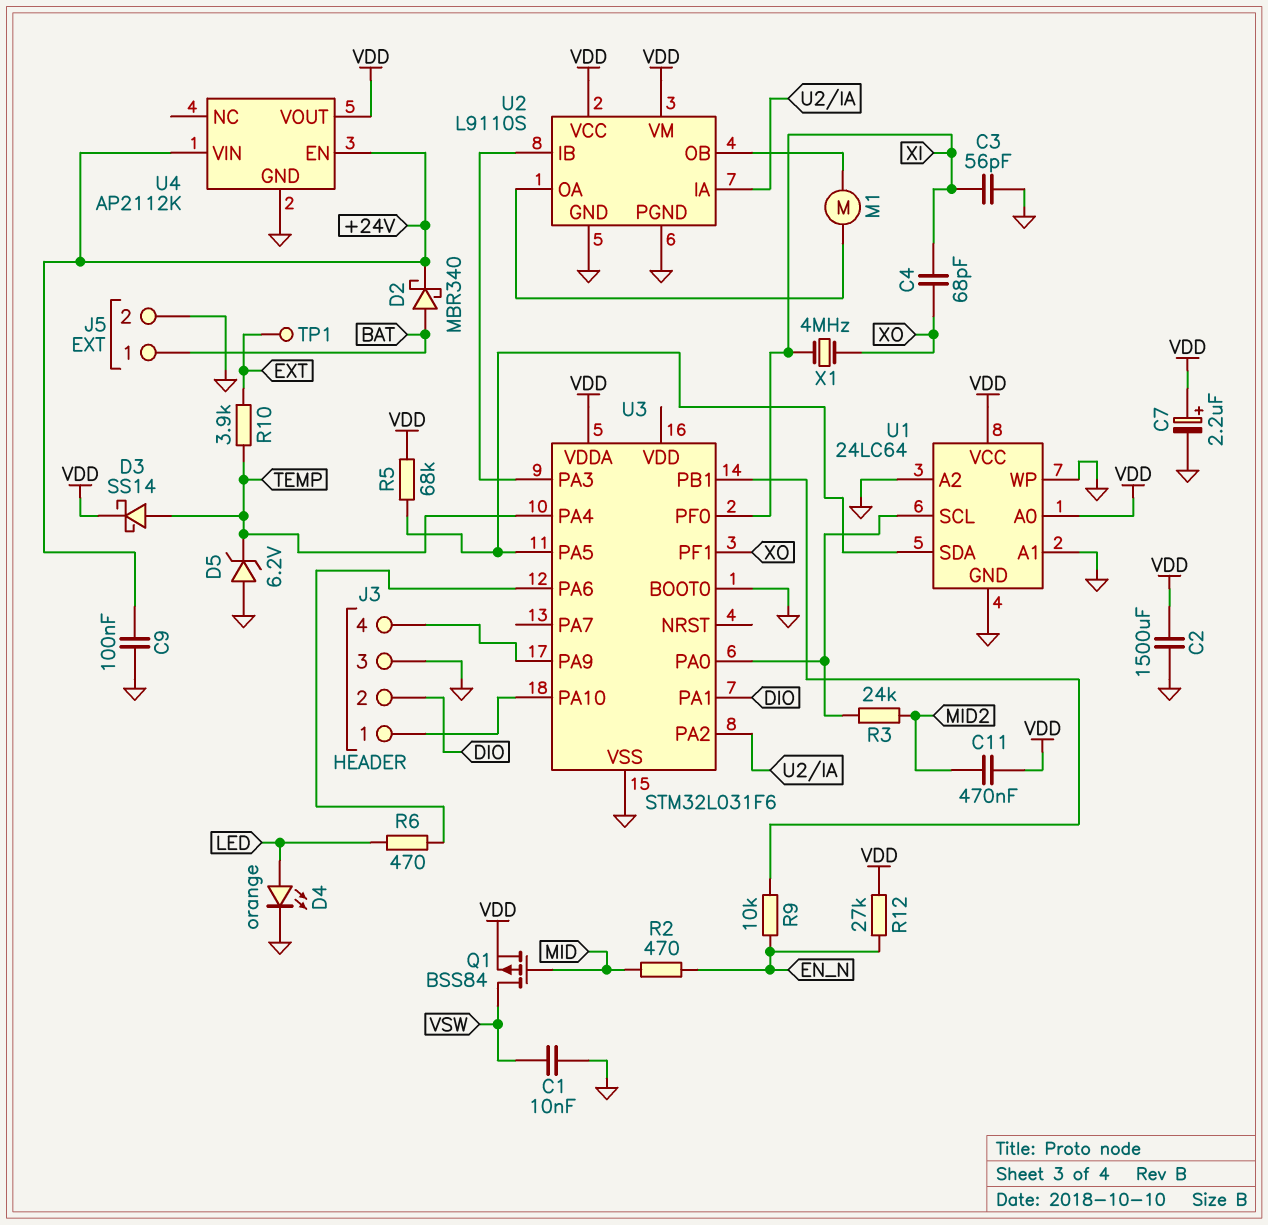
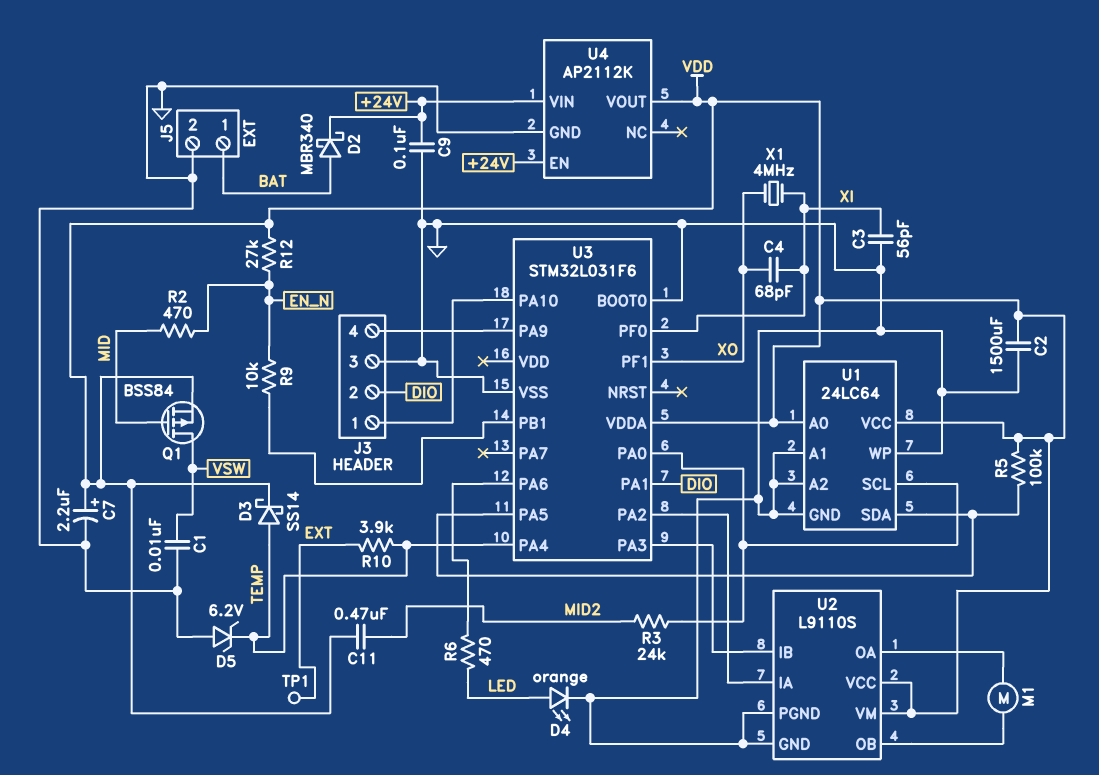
R5: 68k (U1/SDA, VDD) -> 100k (U1/SDA, VDD)

